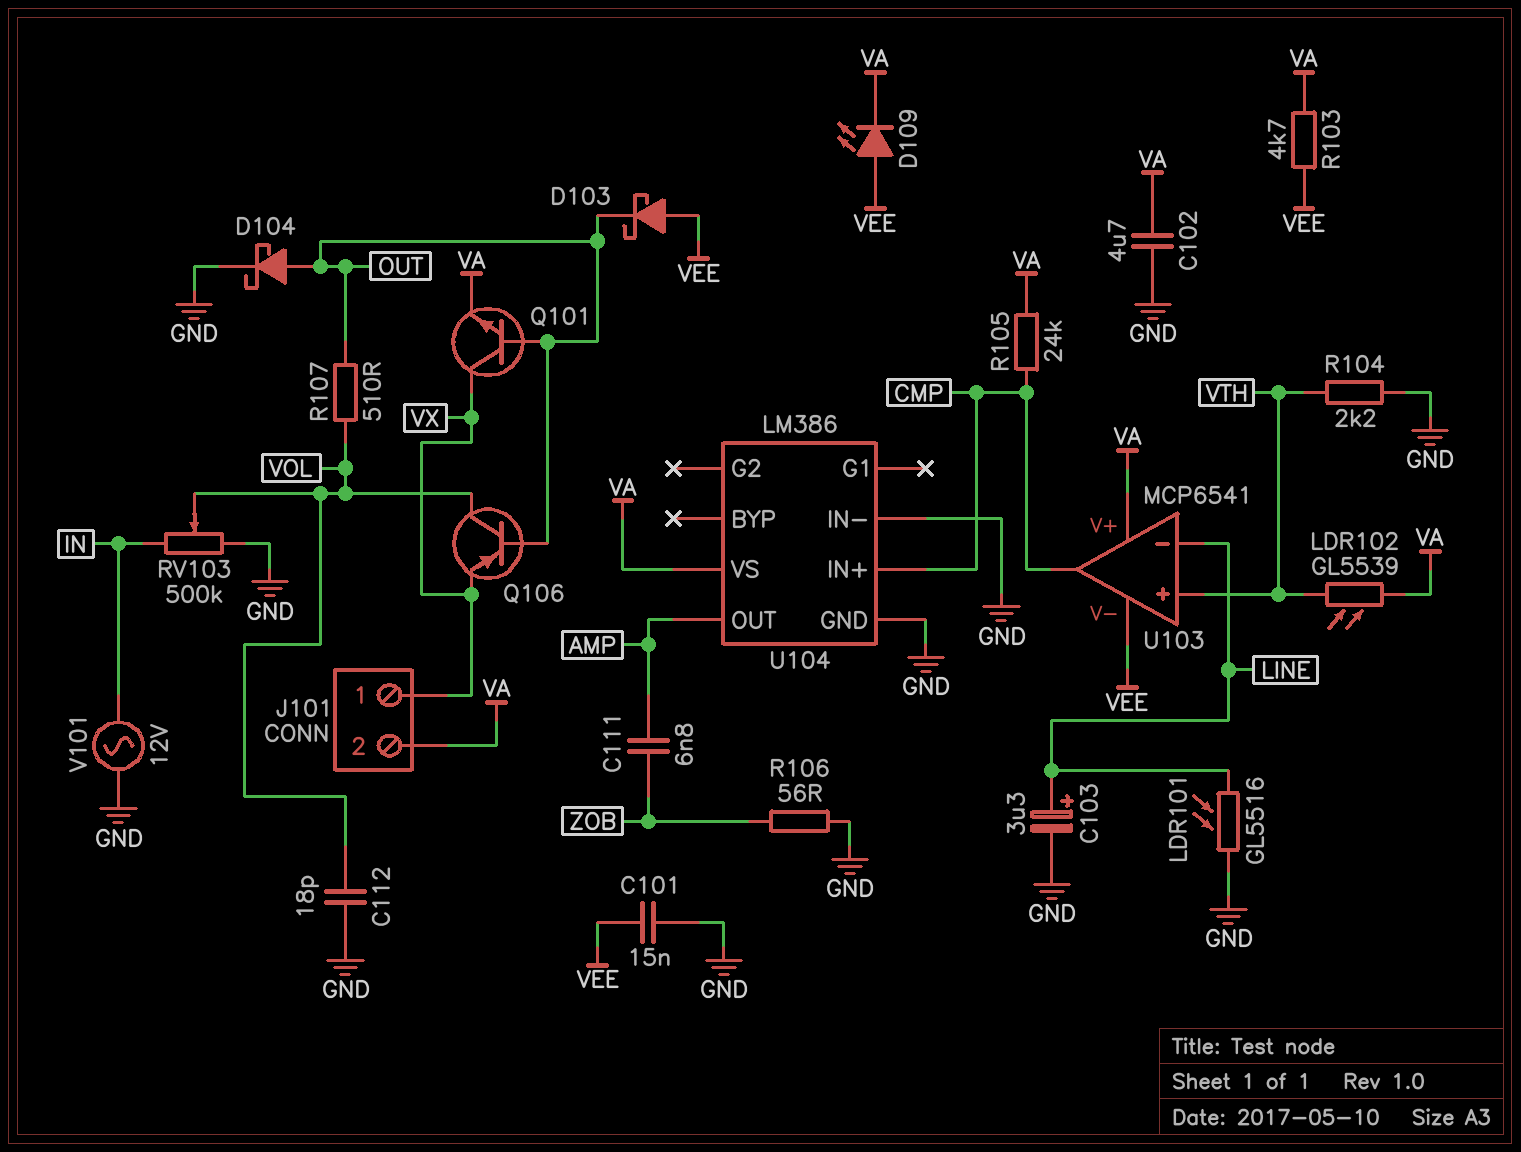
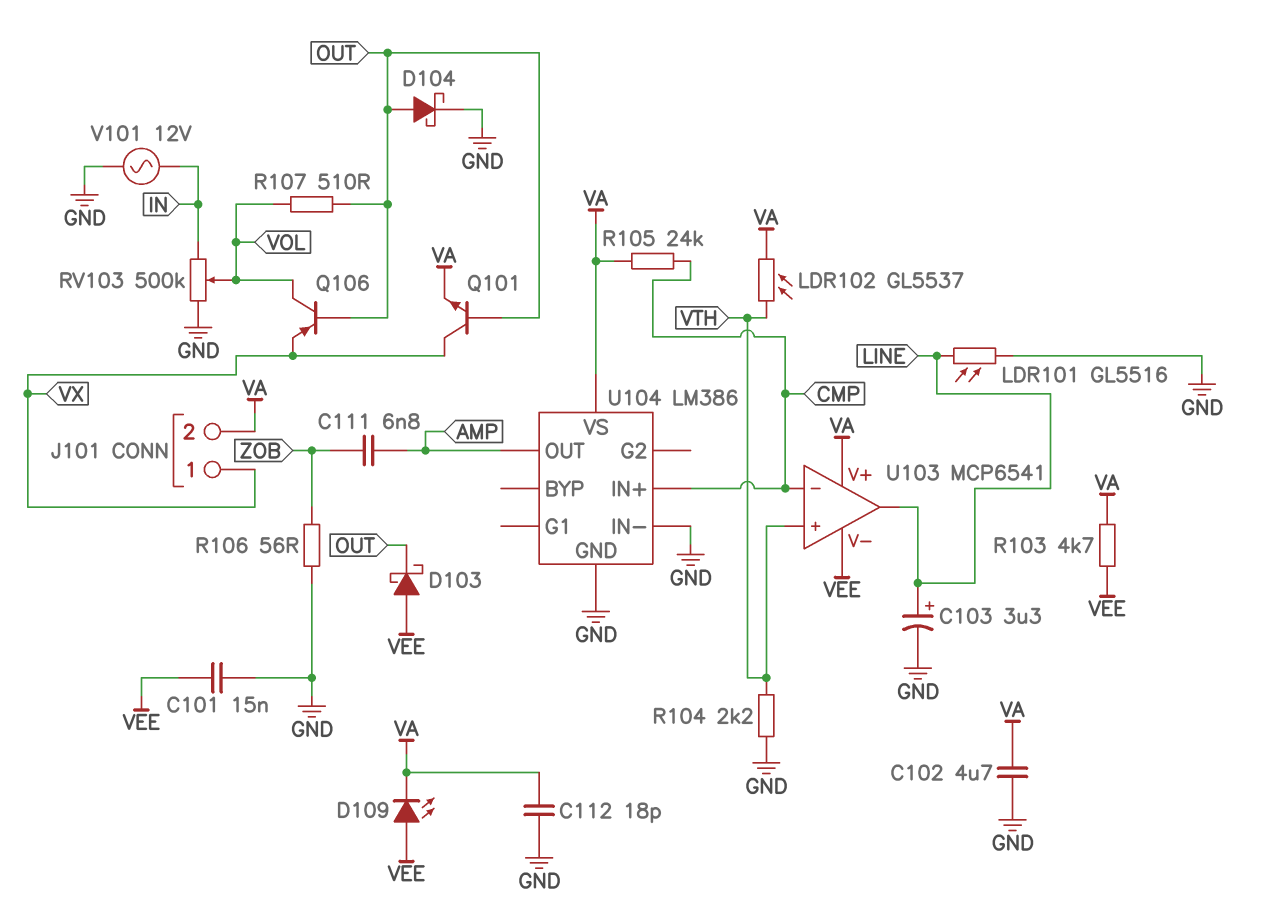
C112: 18pF (GND, VOL) -> 18pF (GND, VA)
LDR102: GL5539 (VA, VTH) -> GL5537 (VA, VTH)
U103 pin in-: LINE -> CMP
U103 pin out: CMP -> LINE

